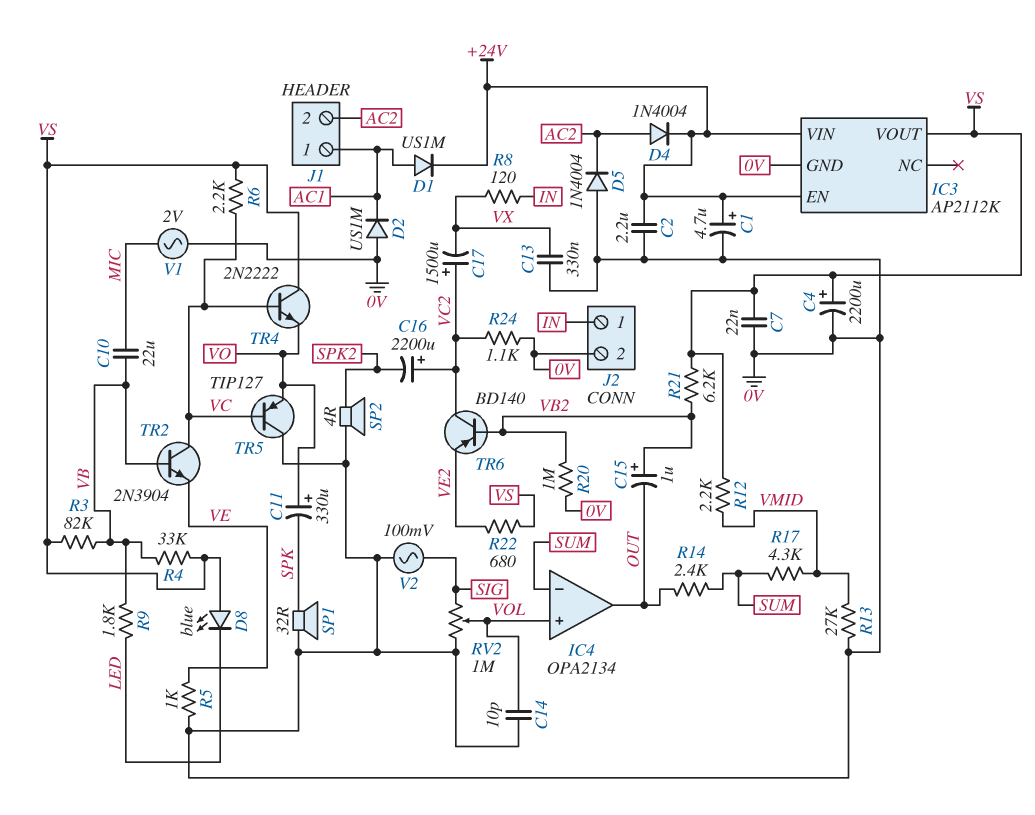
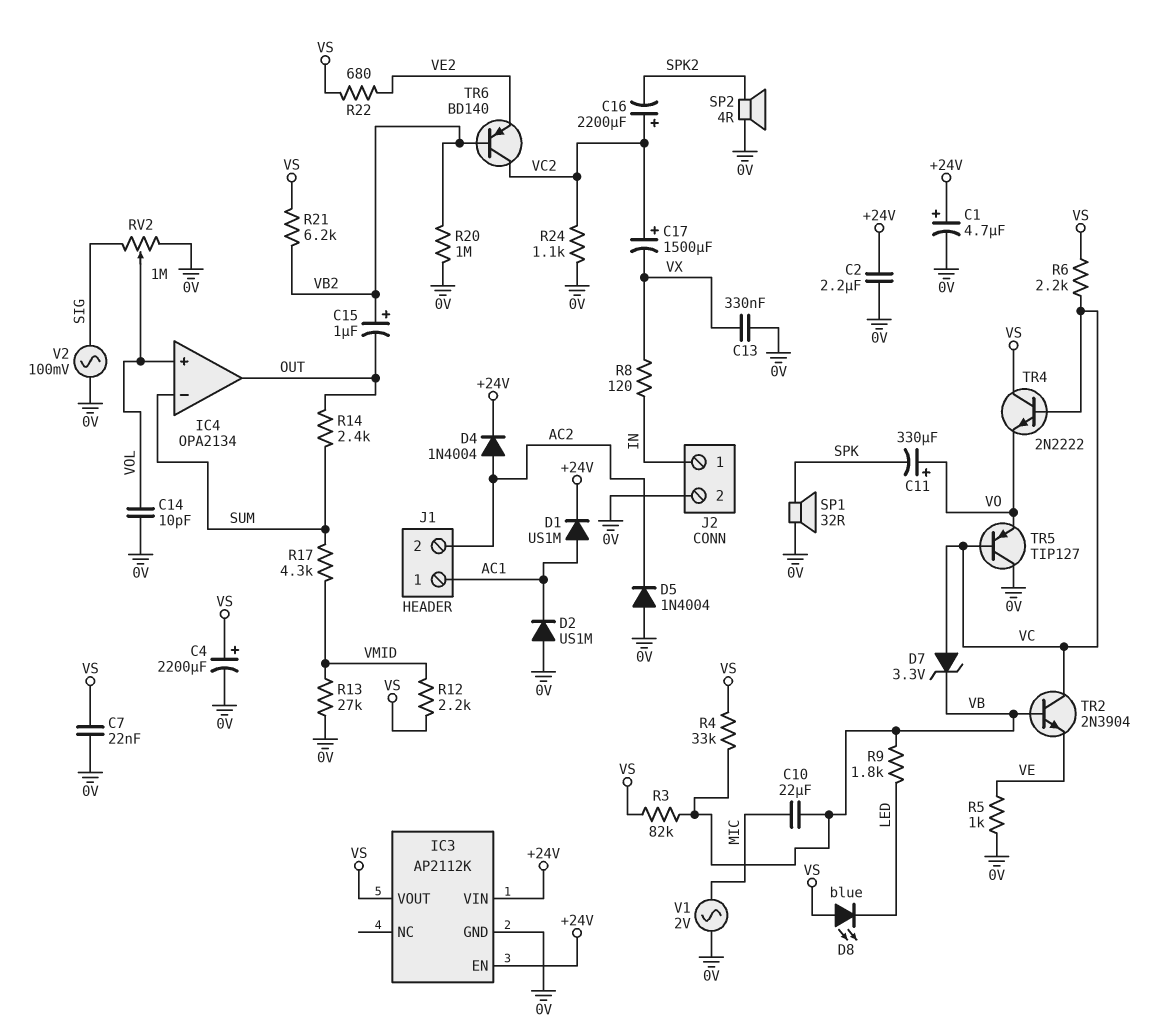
D7: none -> zener 3.3V (A VC, K VB)

